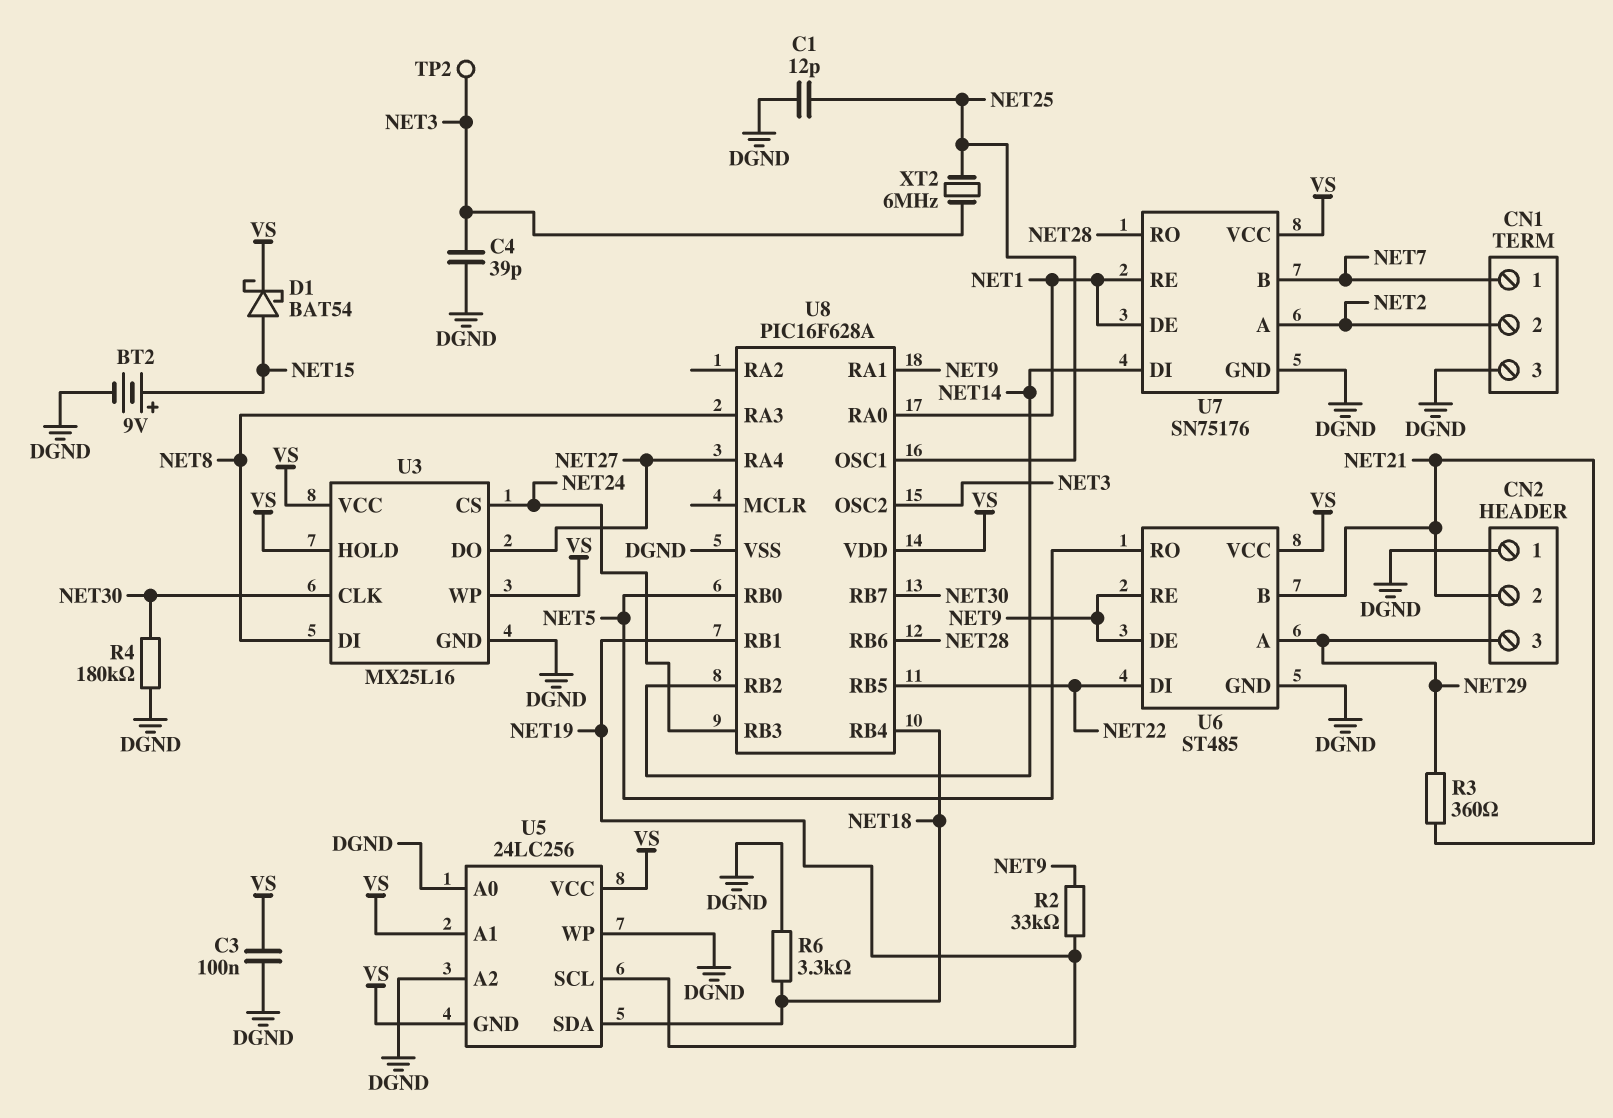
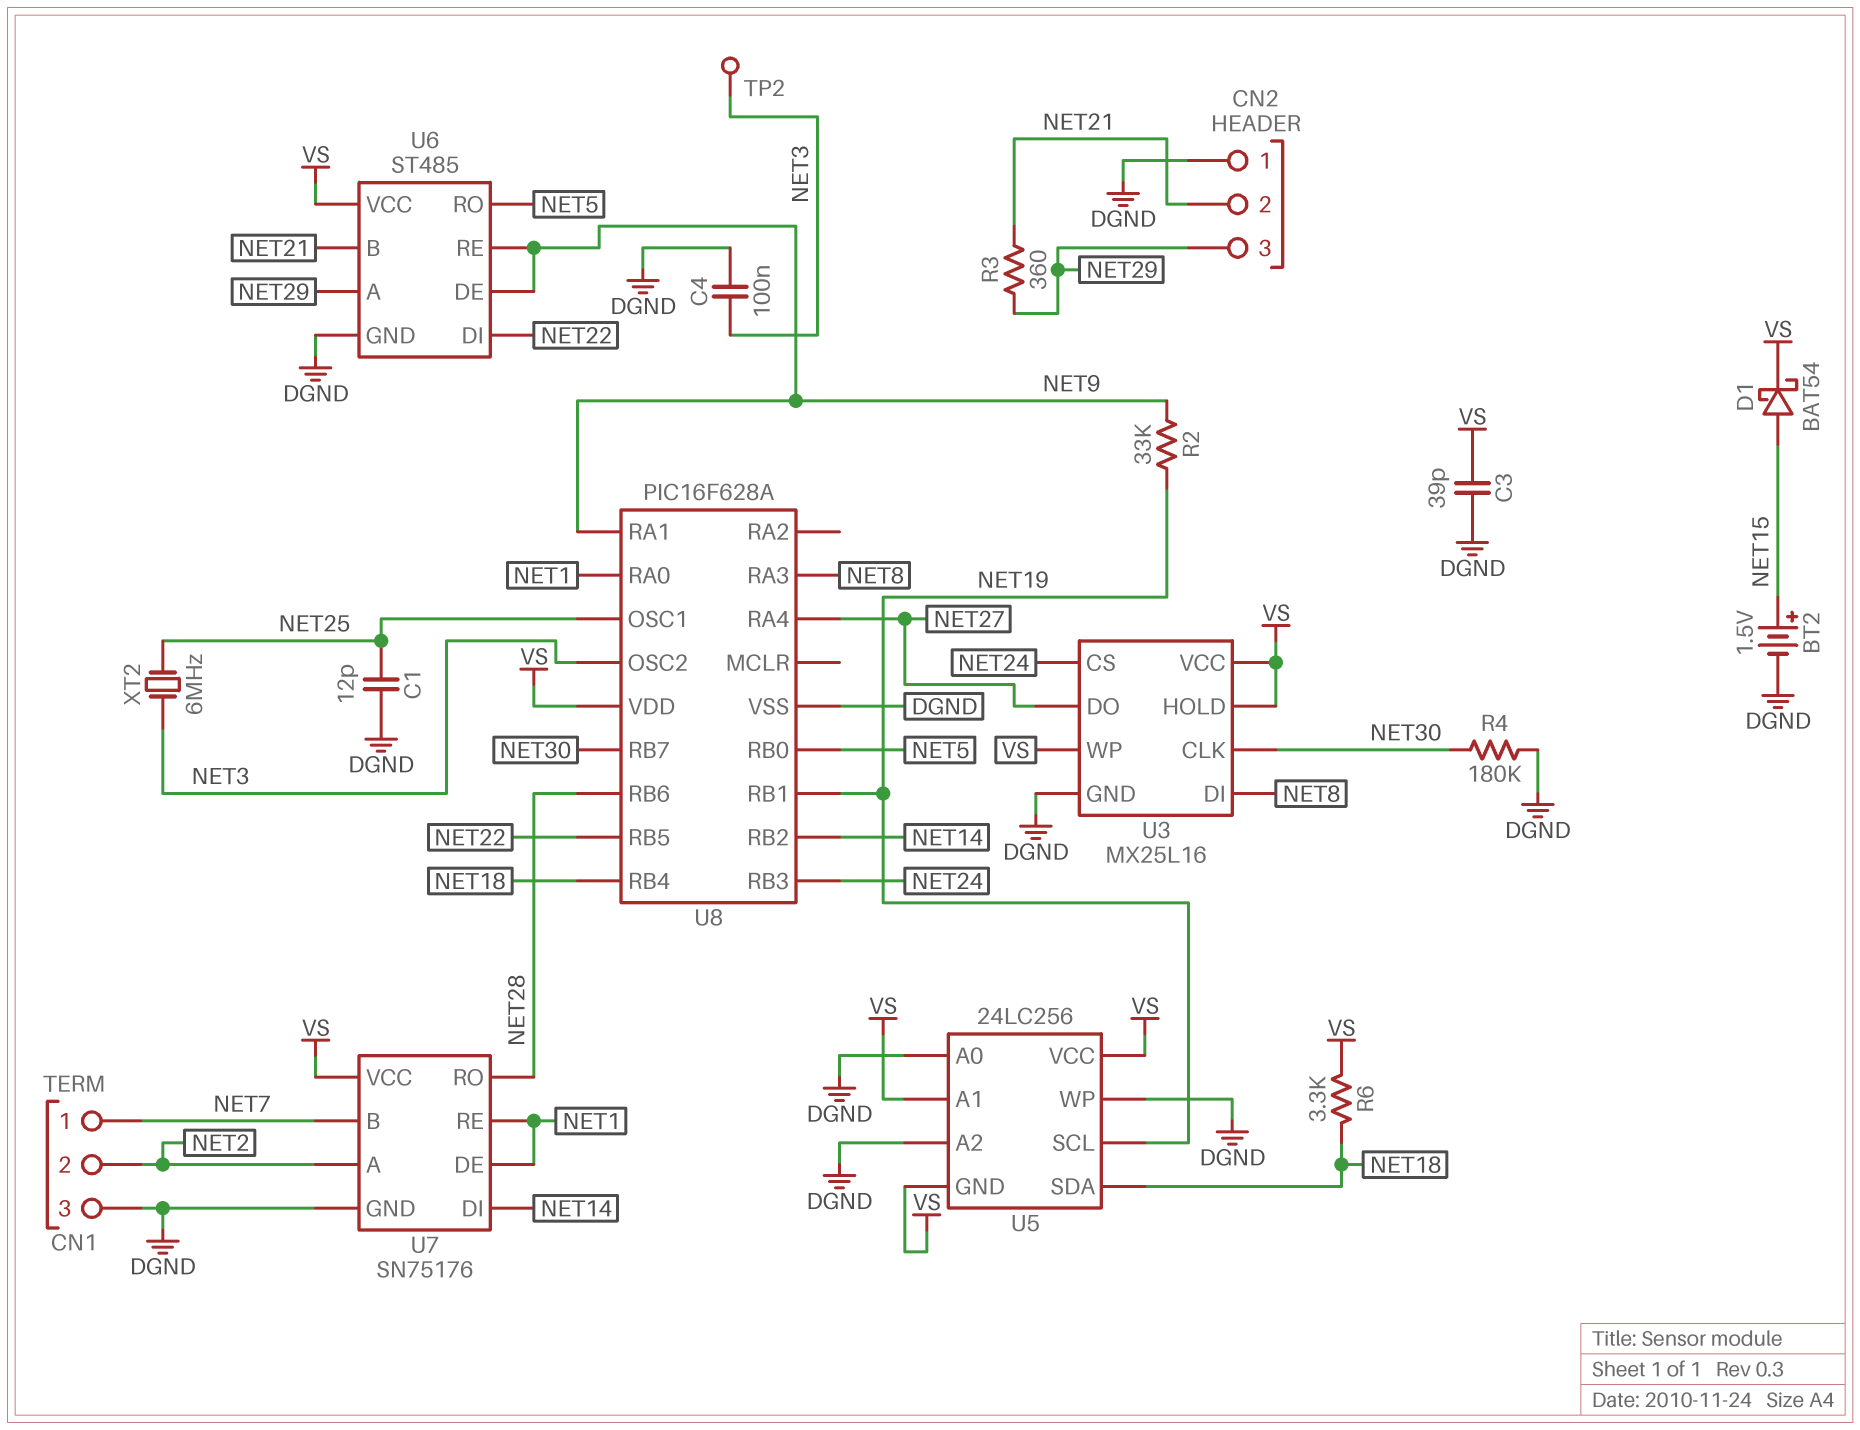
BT2: 9V (plus NET15, minus DGND) -> 1.5V (plus NET15, minus DGND)
C3: 100nF (DGND, VS) -> 39pF (DGND, VS)
C4: 39pF (DGND, NET3) -> 100nF (DGND, NET3)
R6: 3.3k (DGND, NET18) -> 3.3k (NET18, VS)

